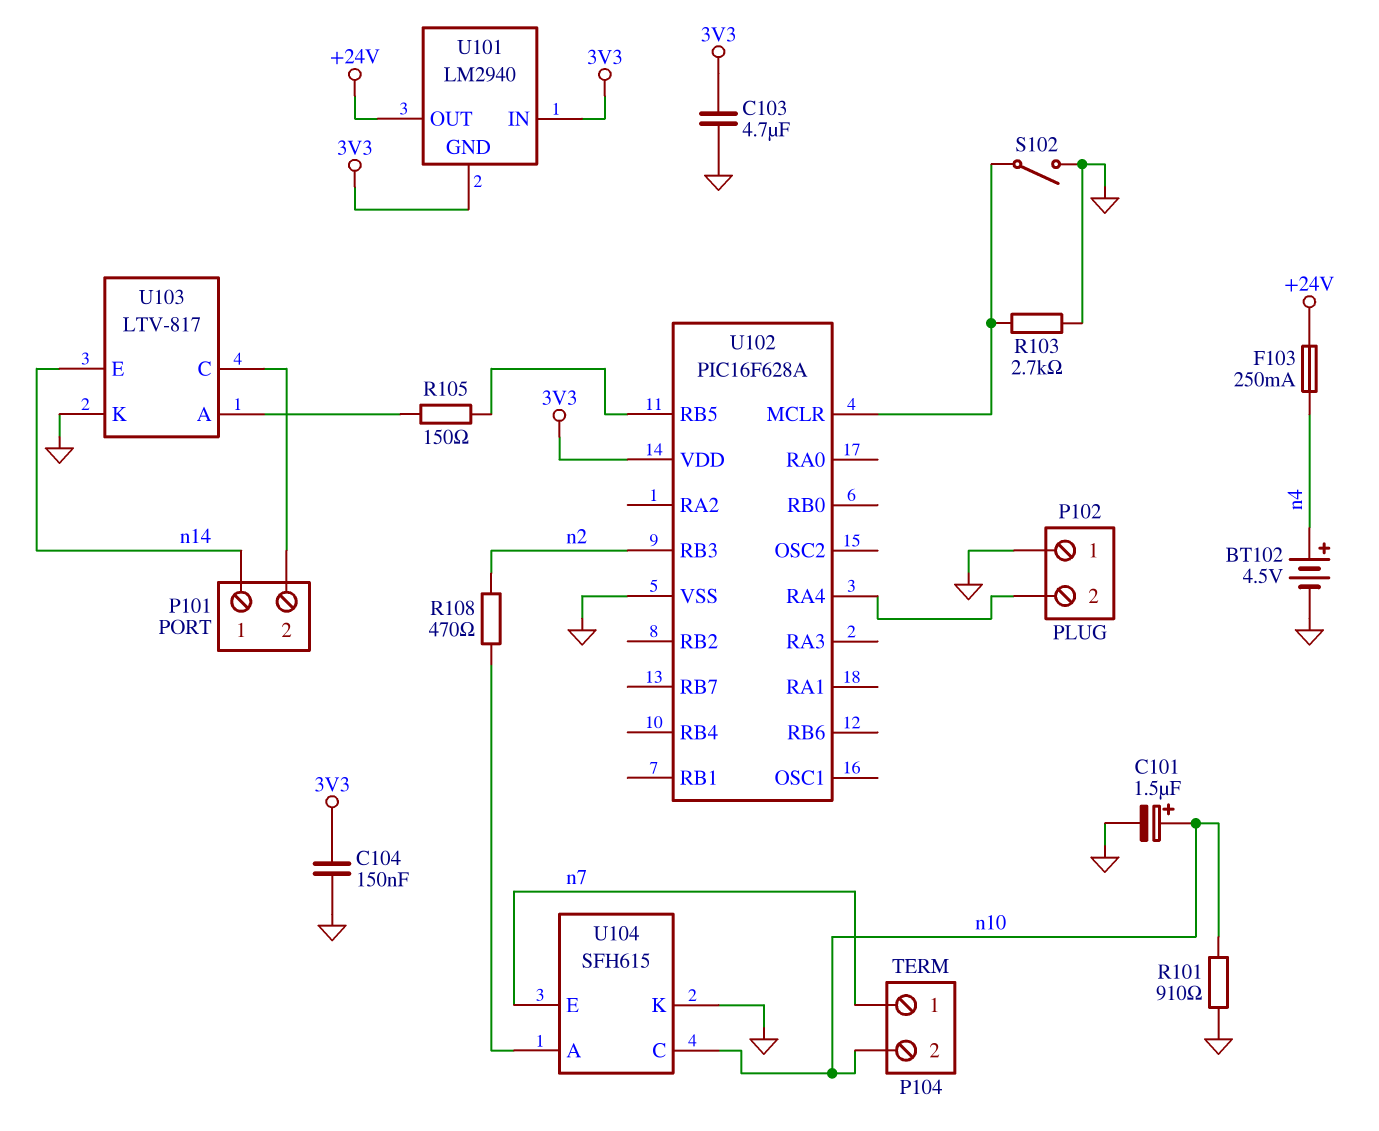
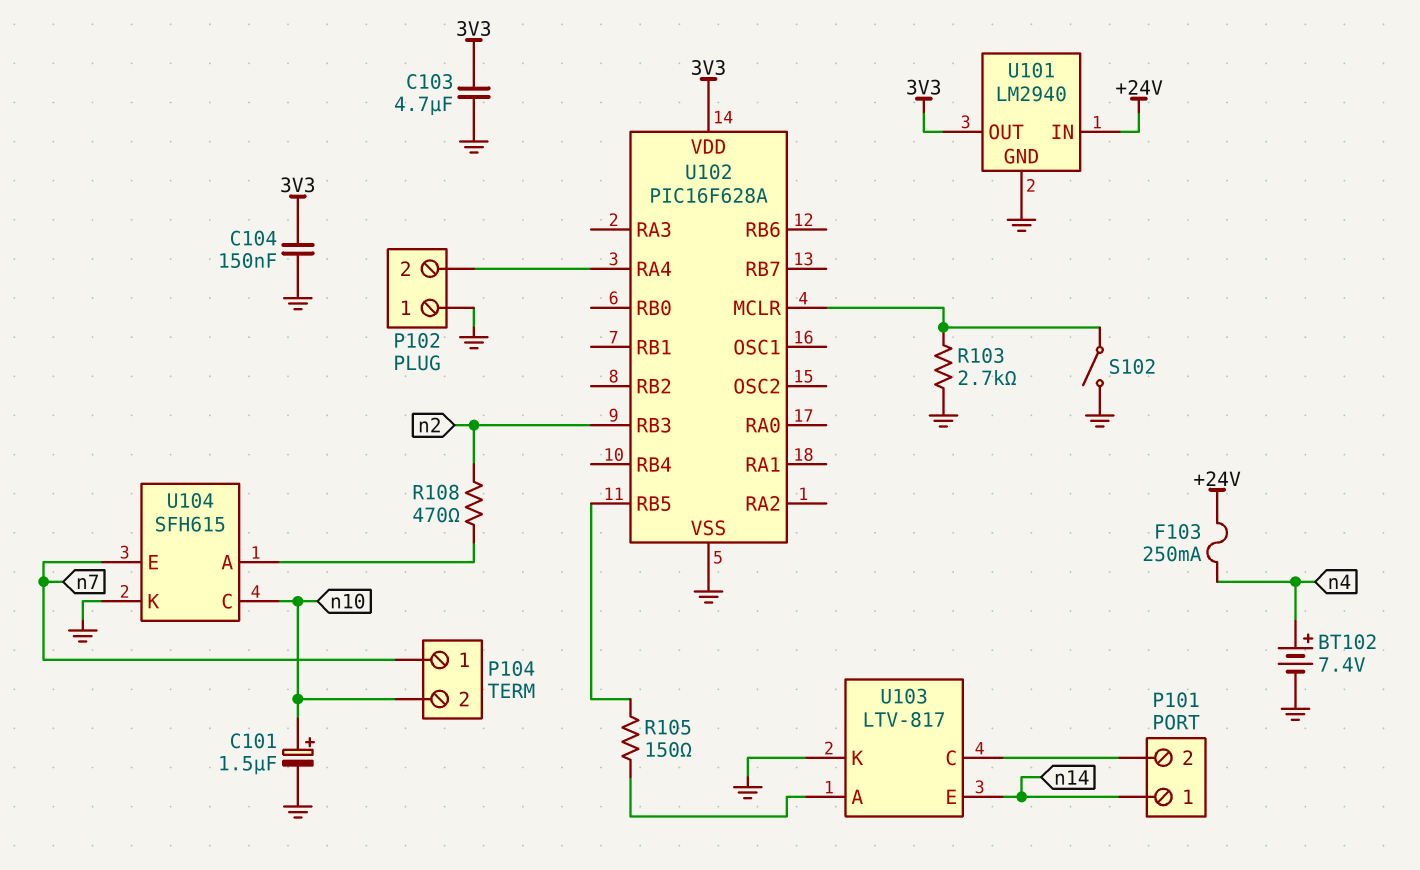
BT102: 4.5V (plus n4, minus GND) -> 7.4V (plus n4, minus GND)
R101: 910 (GND, n10) -> none
U101 pin GND: 3V3 -> GND
U101 pin IN: 3V3 -> +24V
U101 pin OUT: +24V -> 3V3

